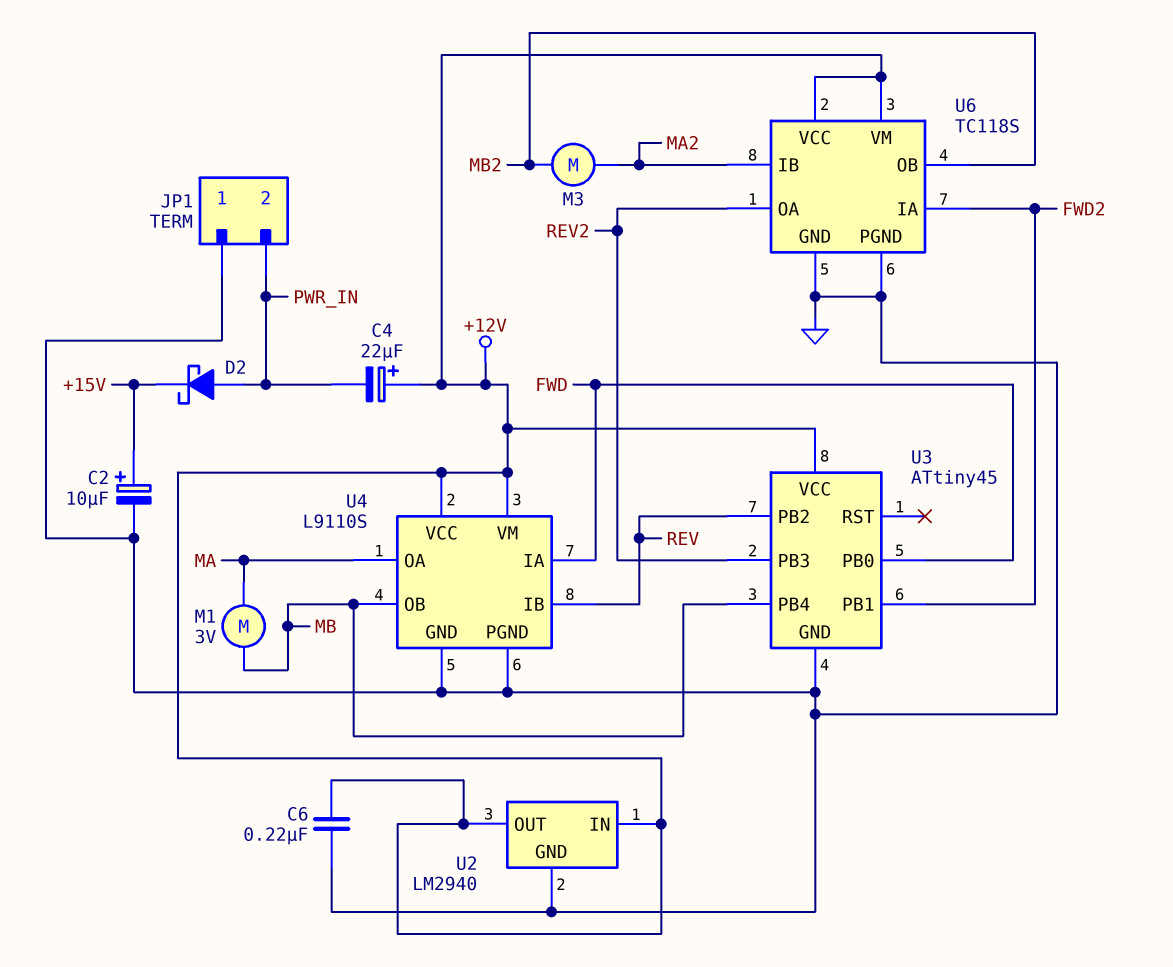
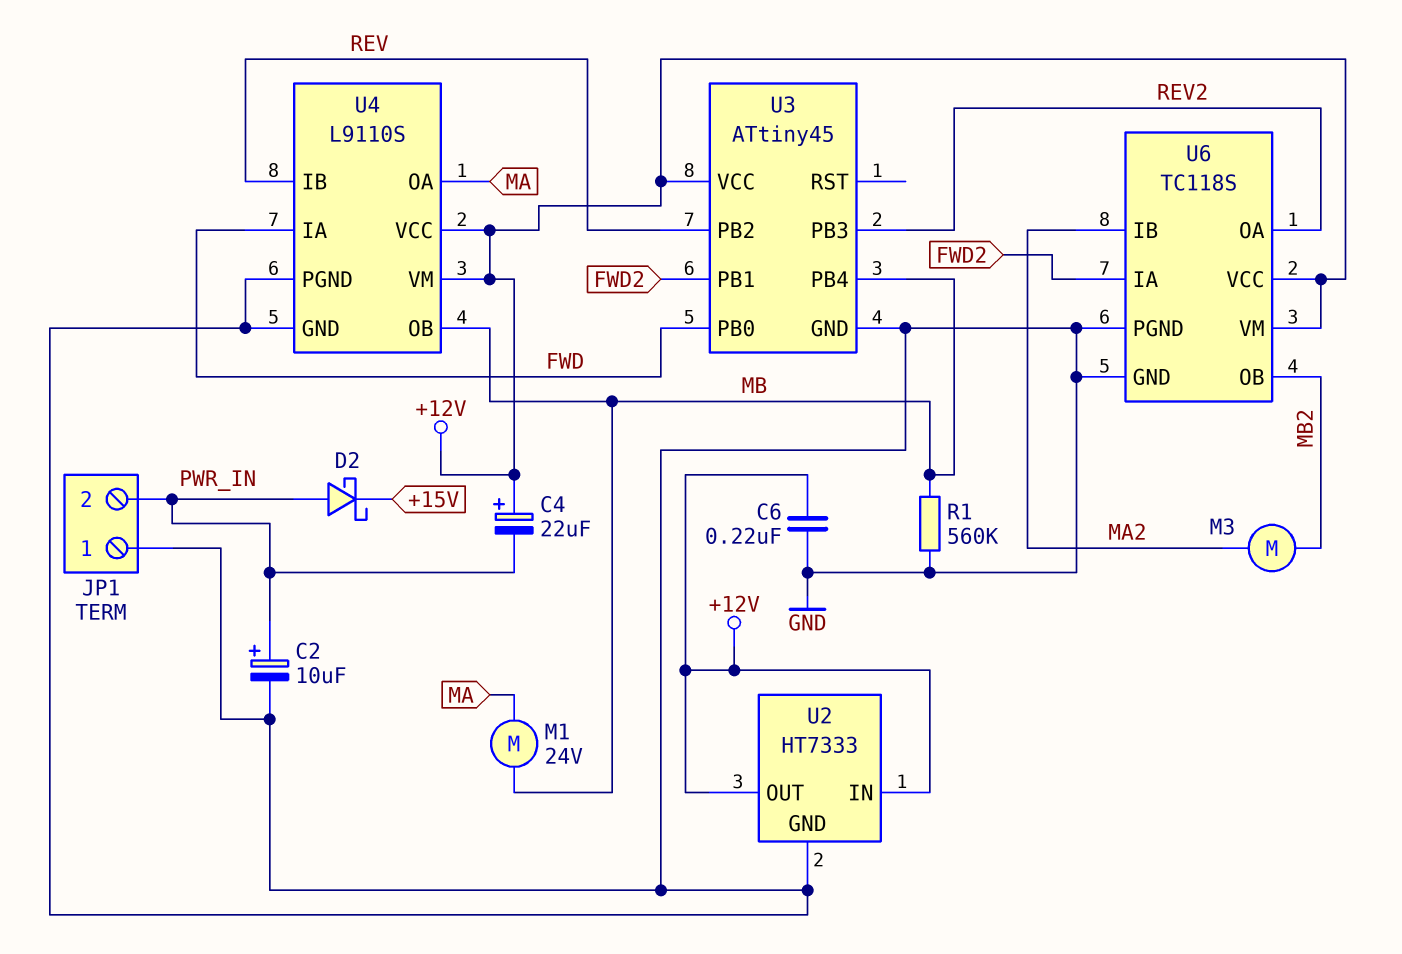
C2: 10uF (plus +15V, minus GND) -> 10uF (plus PWR_IN, minus GND)
M1: motor 3V (MA, MB) -> motor 24V (MA, MB)
R1: none -> 560k (GND, MB)
U2: LM2940 -> HT7333

